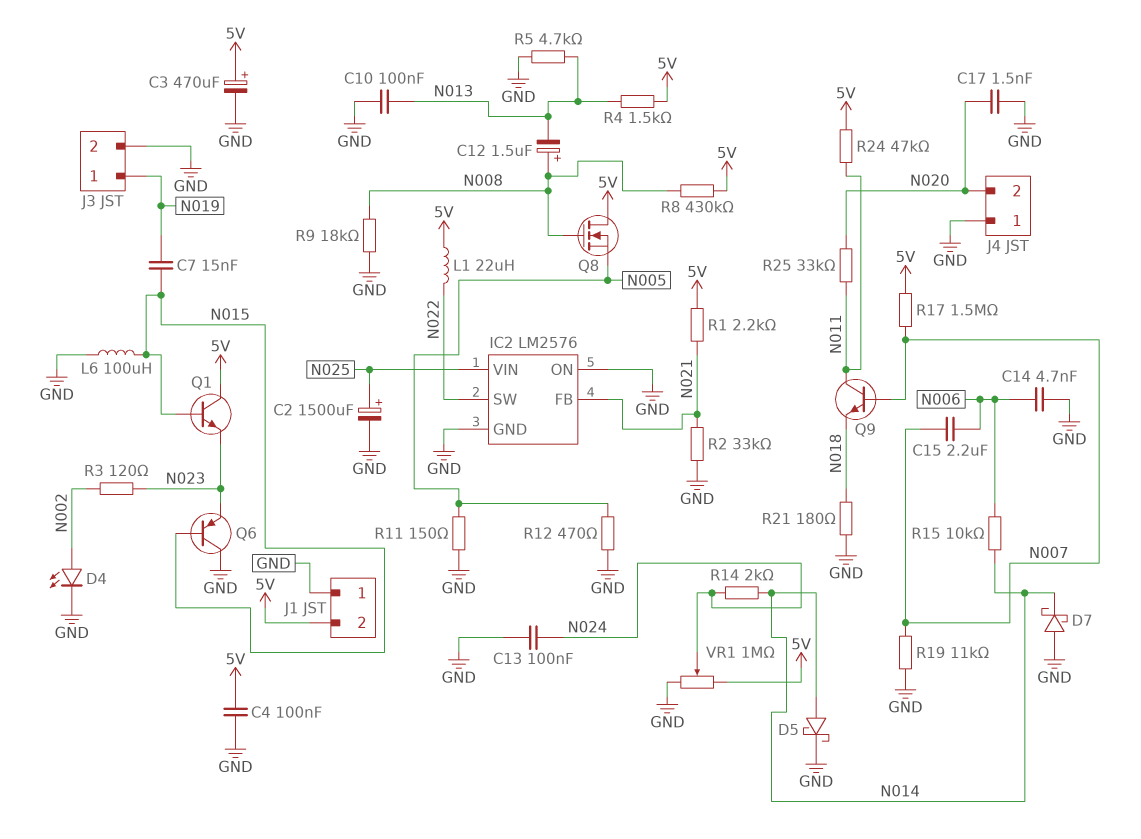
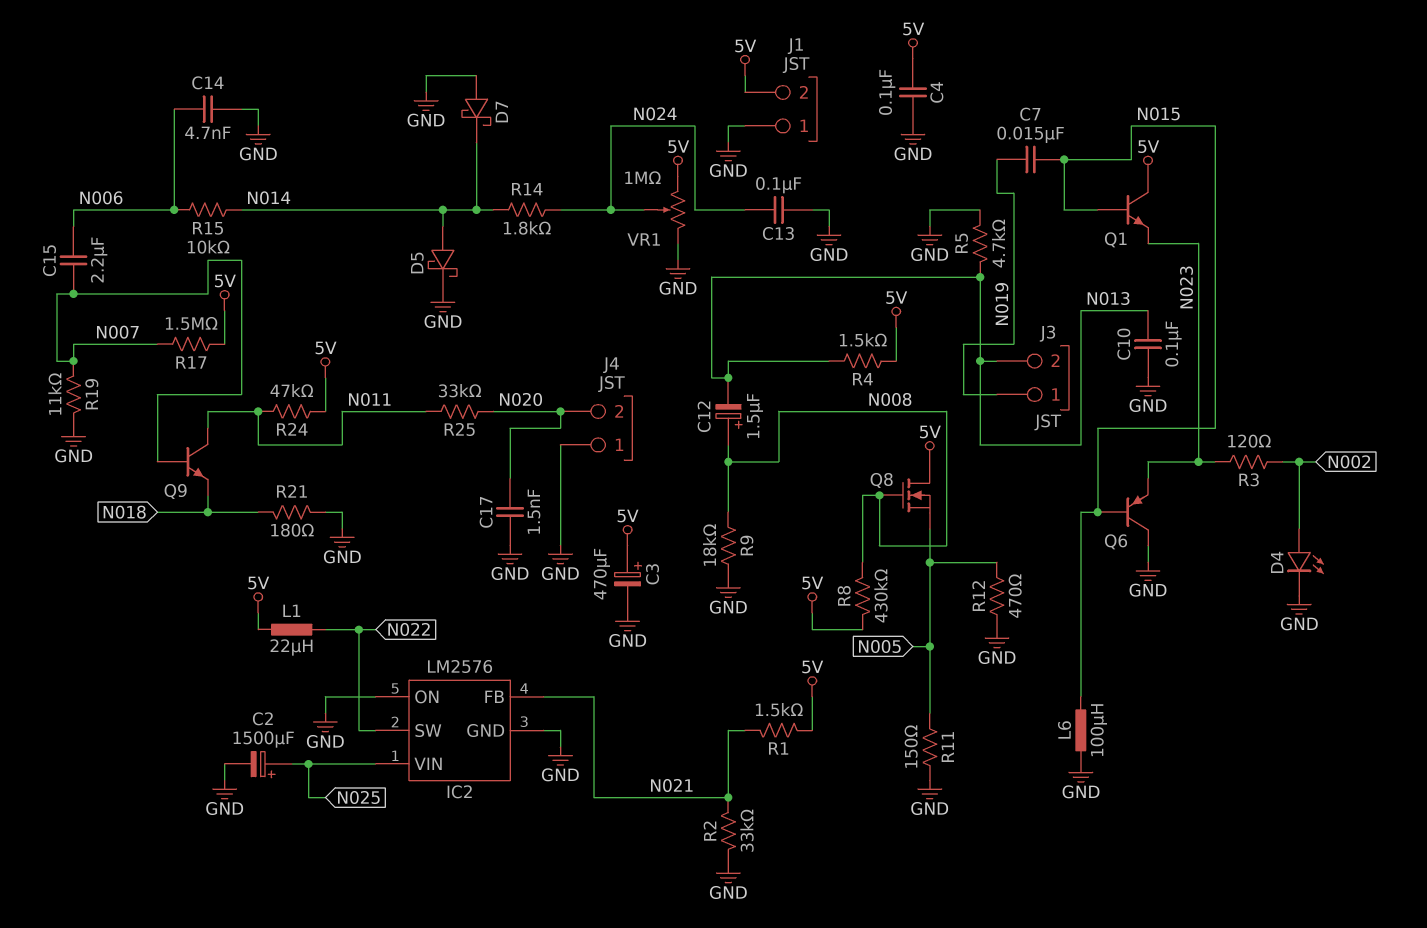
J3 pin 2: GND -> N013
R1: 2.2k (5V, N021) -> 1.5k (5V, N021)
R14: 2k (N014, N024) -> 1.8k (N014, N024)

